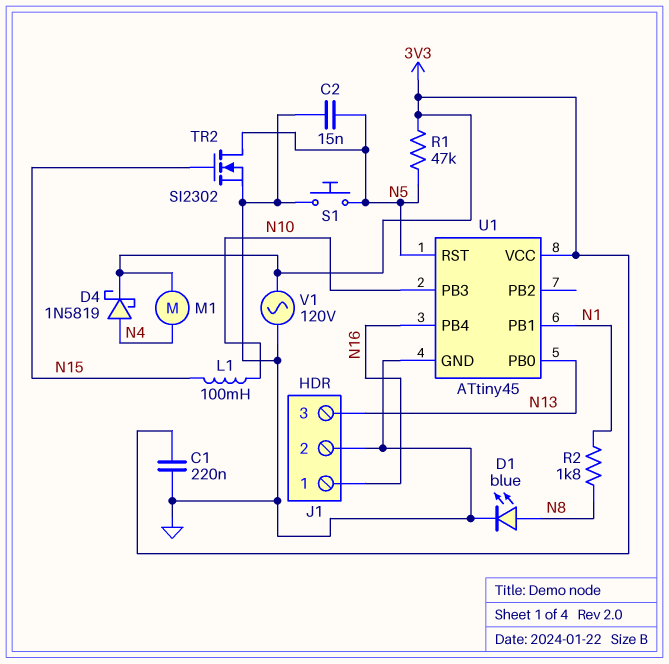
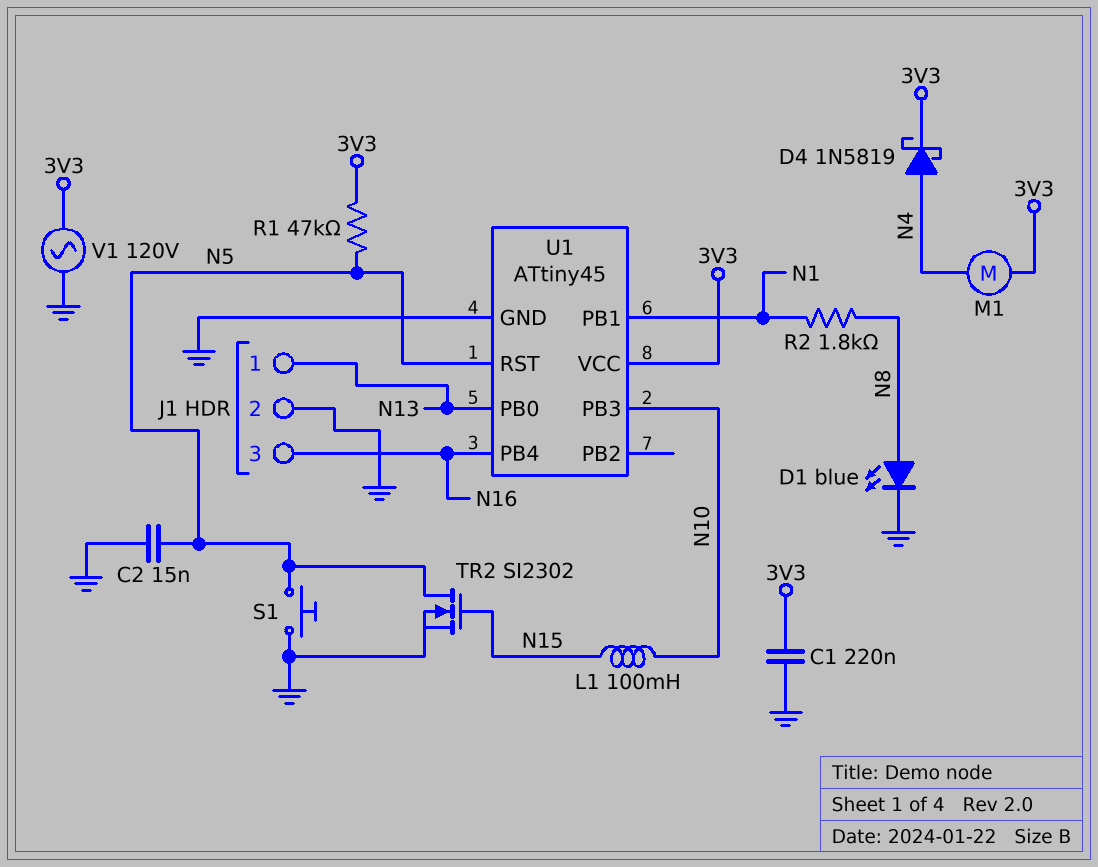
J1 pin 1: N16 -> N13
J1 pin 3: N13 -> N16

